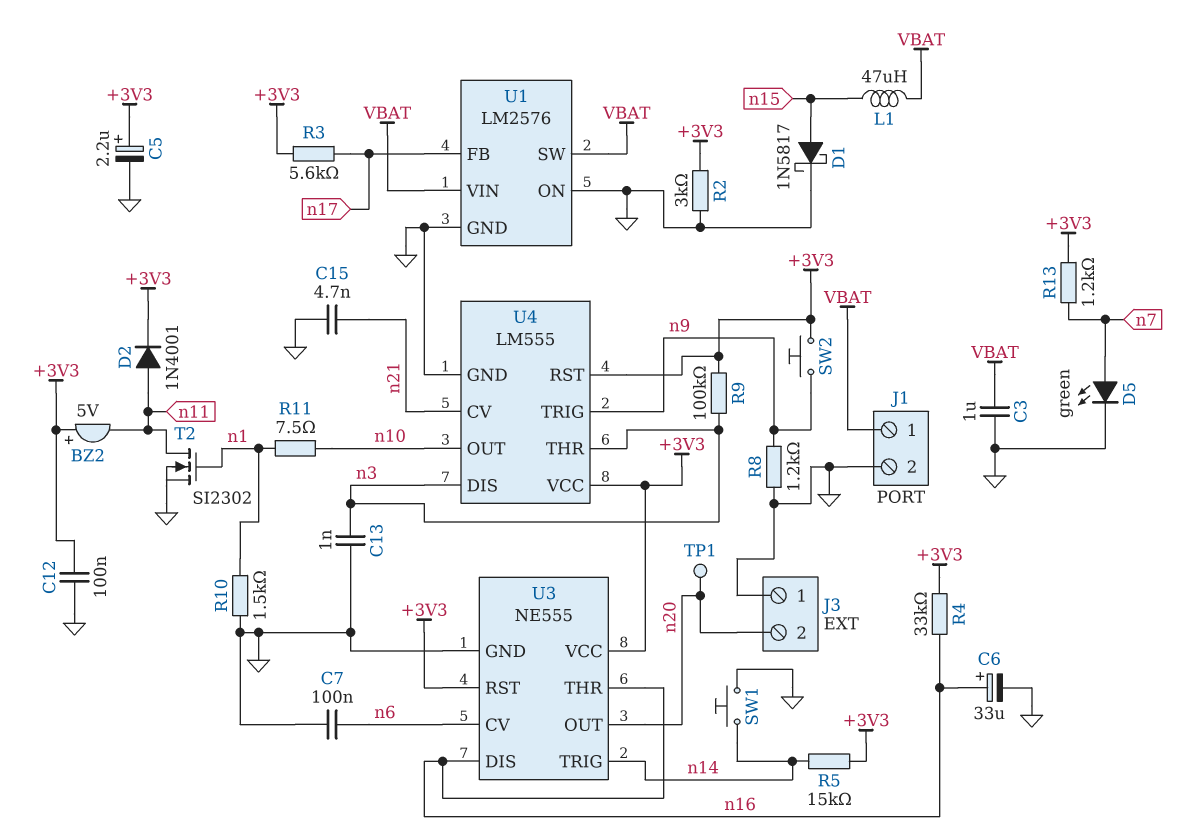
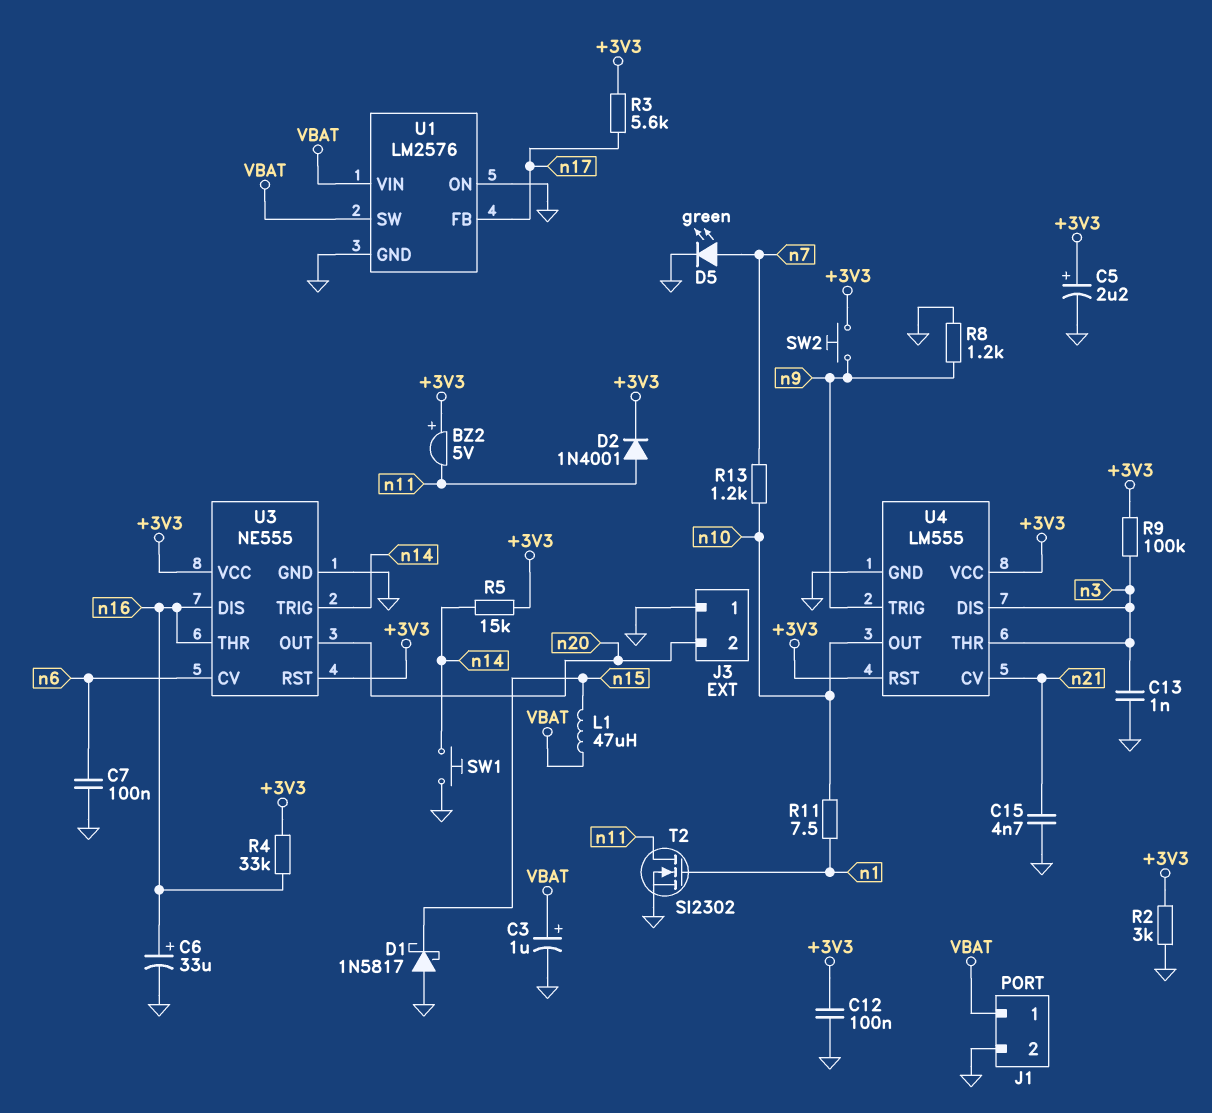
C3: 1uF (GND, VBAT) -> 1uF (plus VBAT, minus GND)
D1: schottky 1N5817 (A n15, K GND) -> schottky 1N5817 (A GND, K n15)
R10: 1.5k (GND, n1) -> none
R13: 1.2k (+3V3, n7) -> 1.2k (n7, n10)
TP1: test point (n20) -> none

